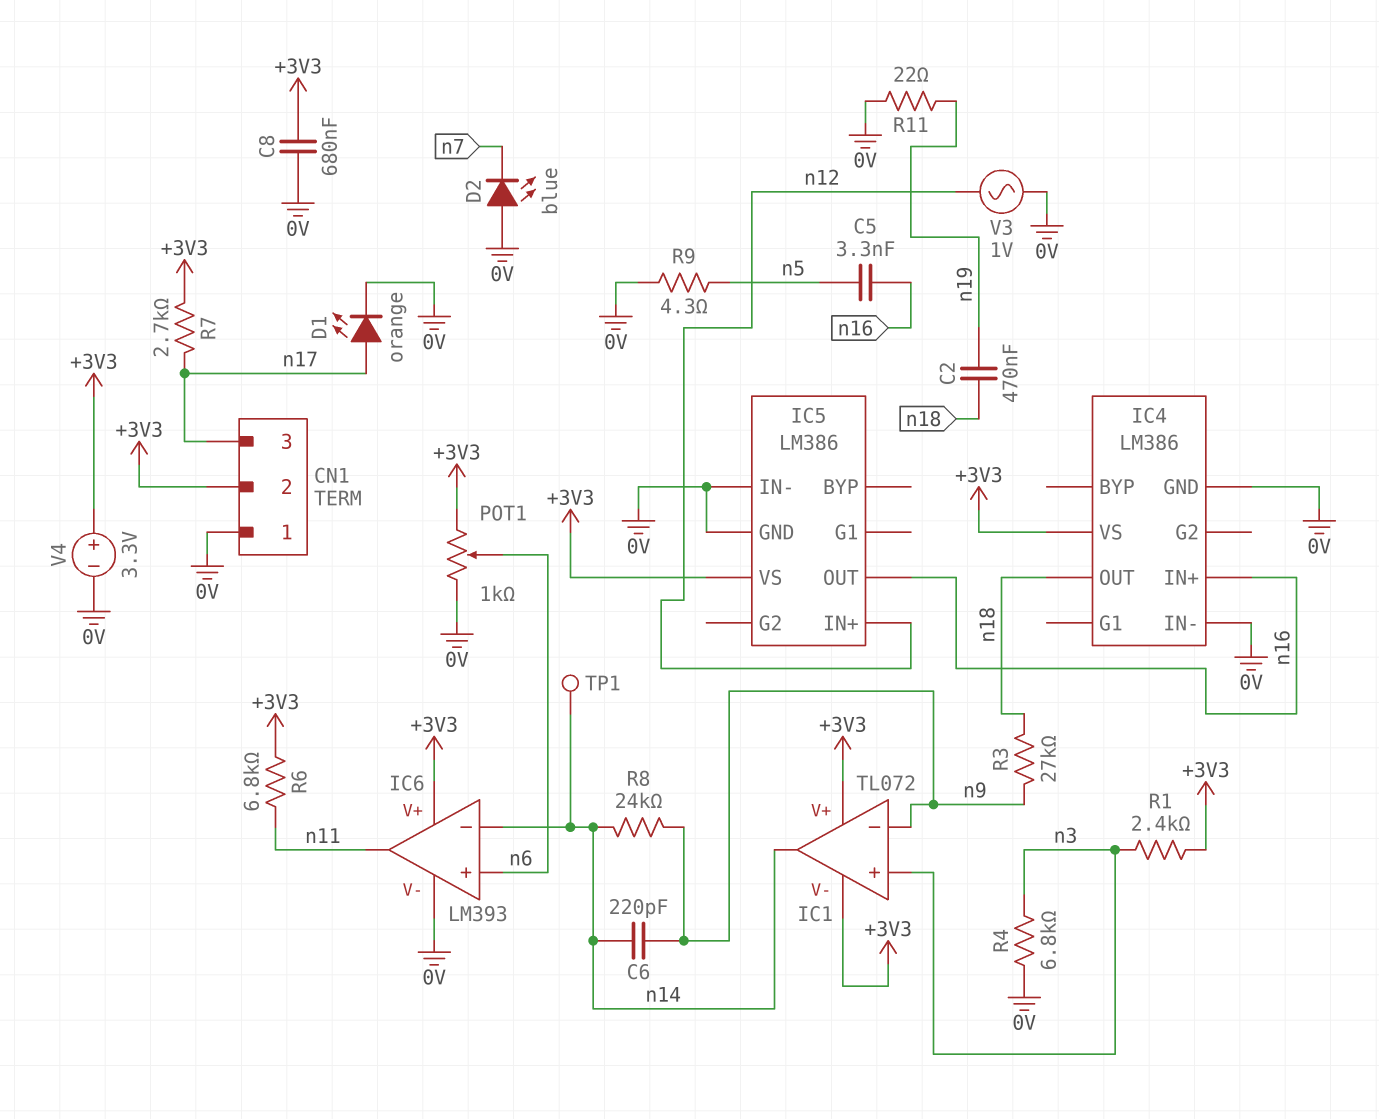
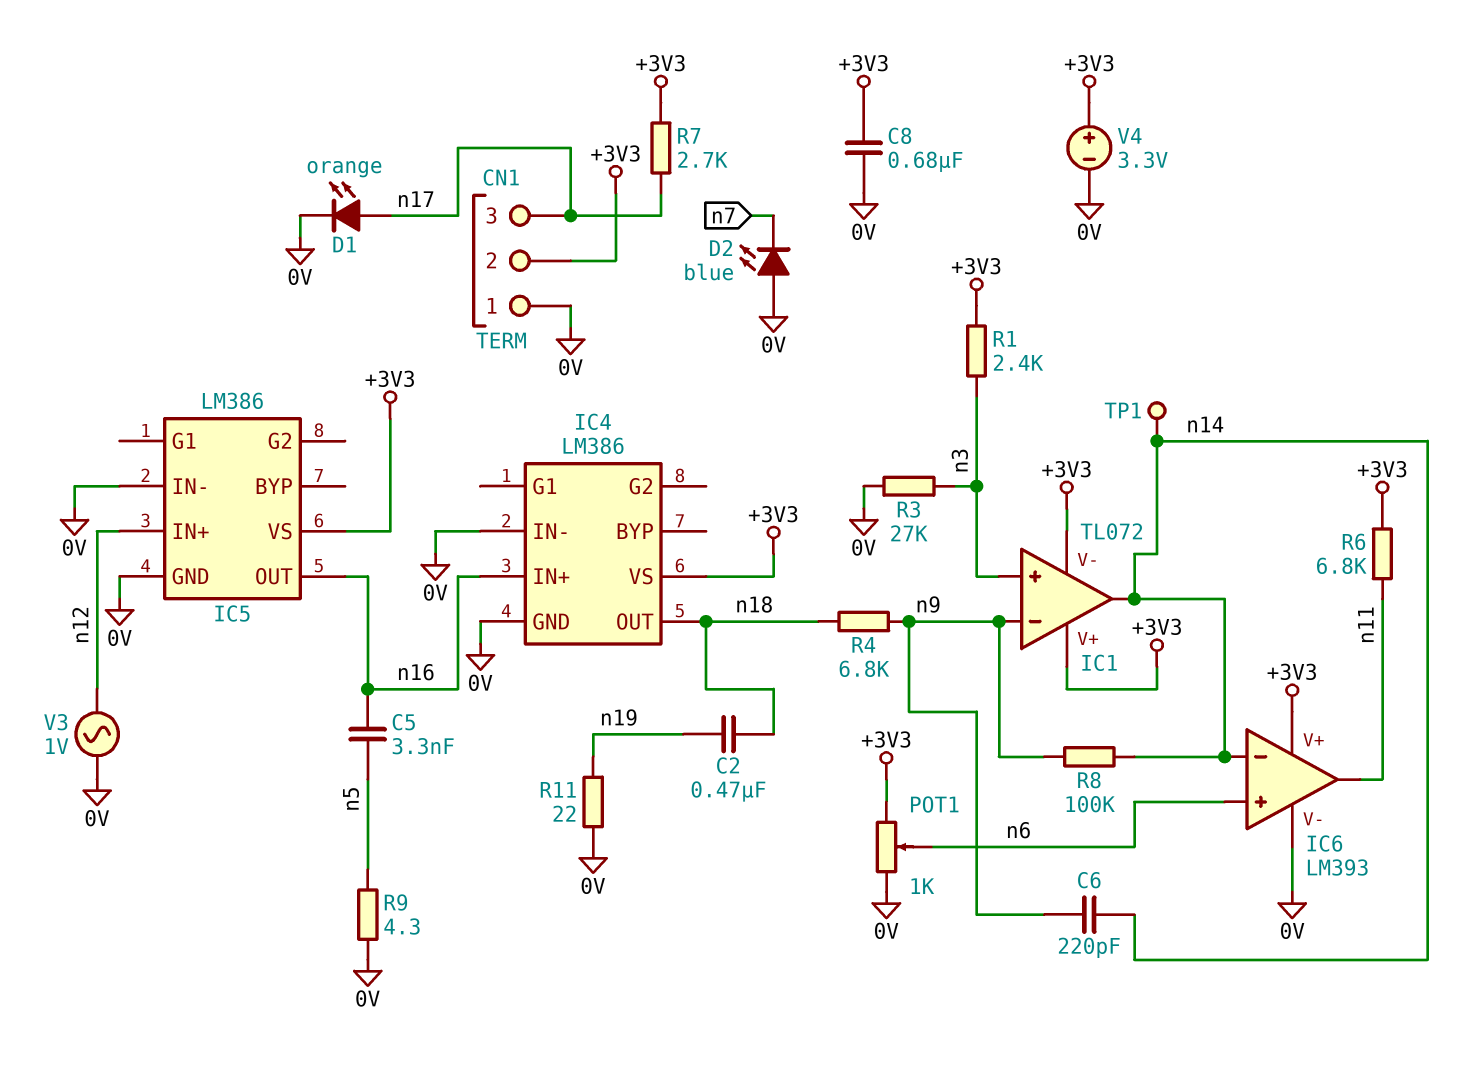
R3: 27k (n9, n18) -> 27k (0V, n3)
R4: 6.8k (0V, n3) -> 6.8k (n9, n18)
R8: 24k (n9, n14) -> 100k (n9, n14)

